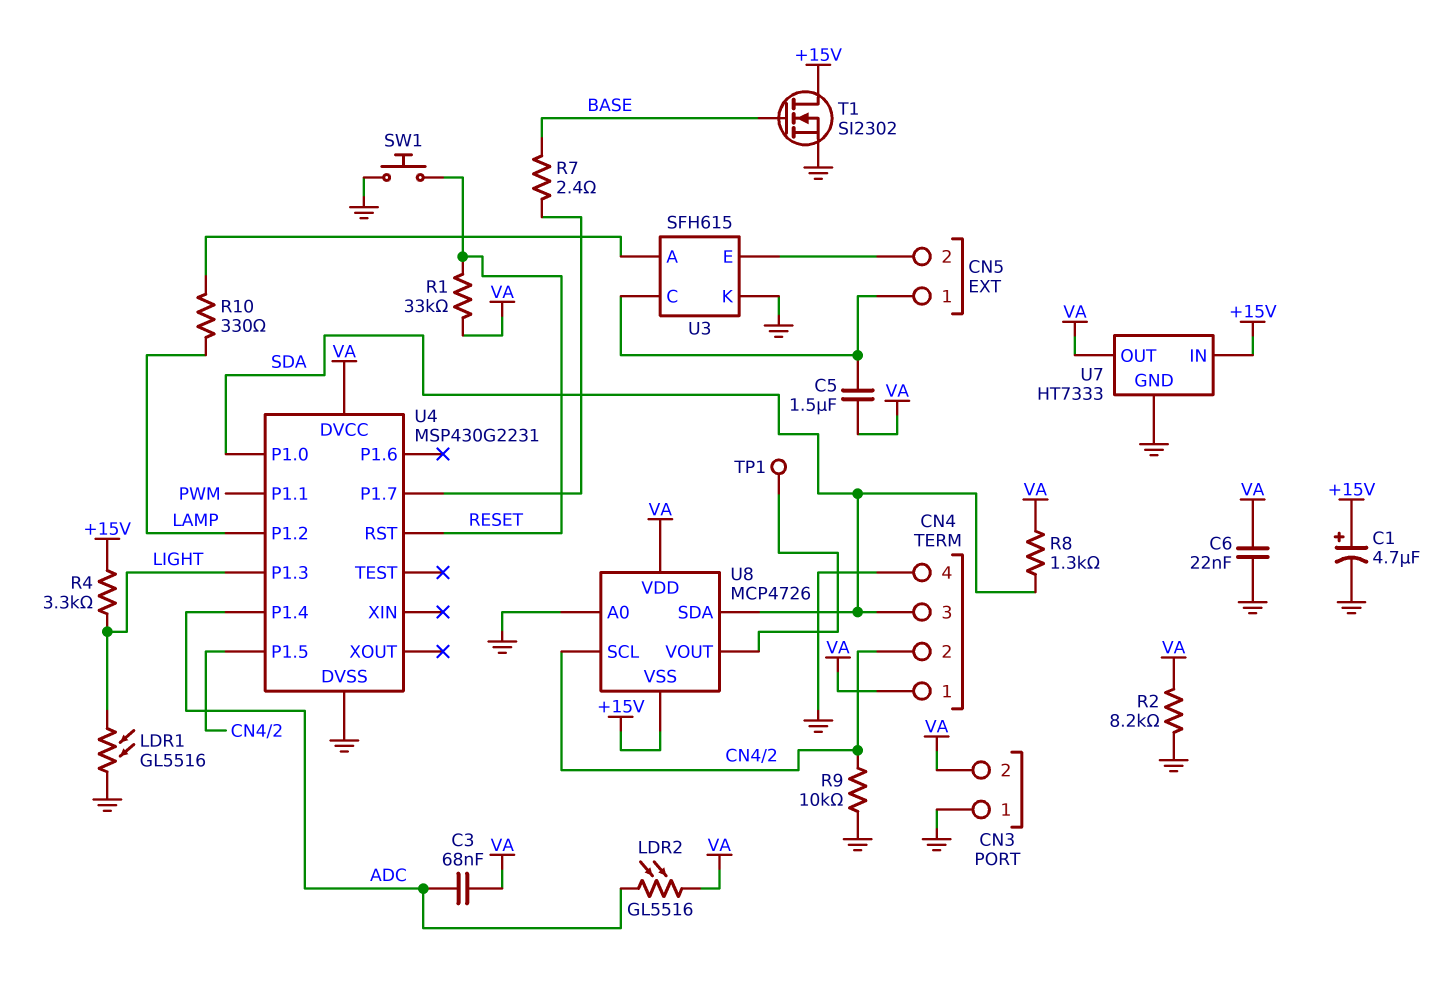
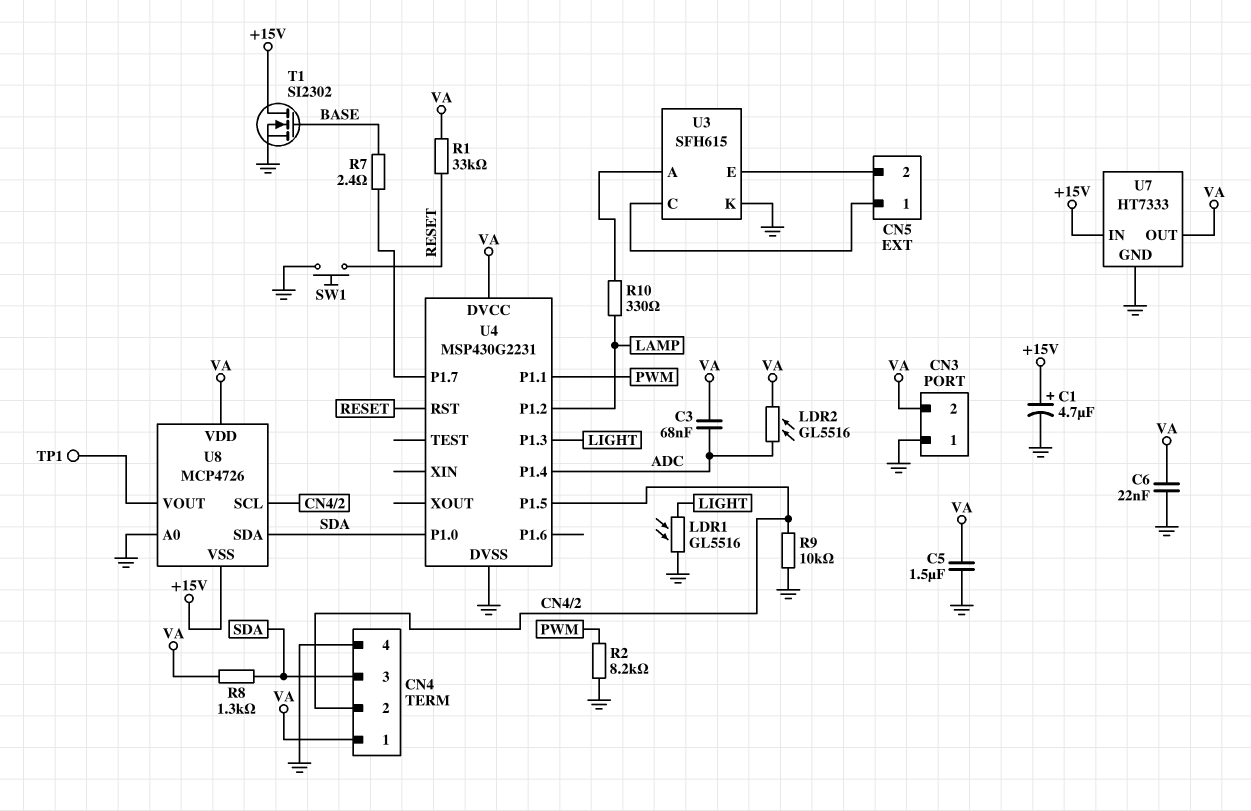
C5: 1.5uF (CN5/1, VA) -> 1.5uF (GND, VA)
R2: 8.2k (GND, VA) -> 8.2k (GND, PWM)
R4: 3.3k (+15V, LIGHT) -> none

